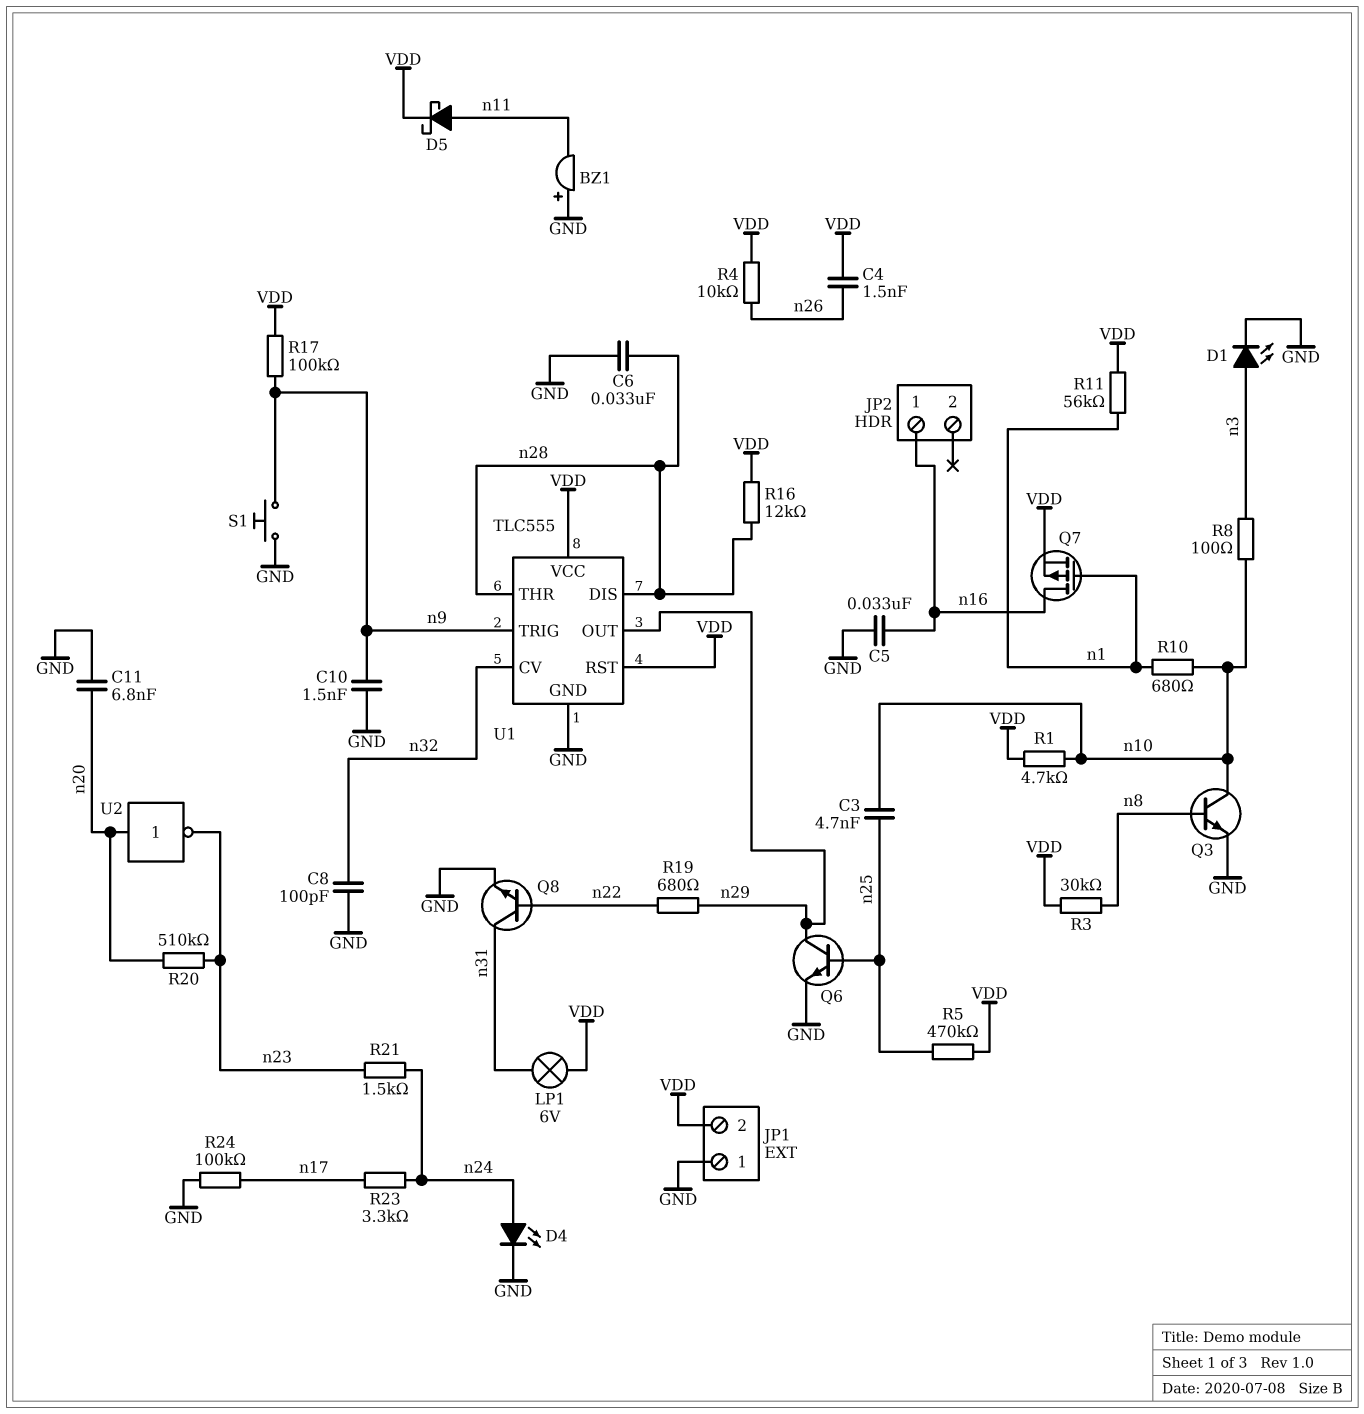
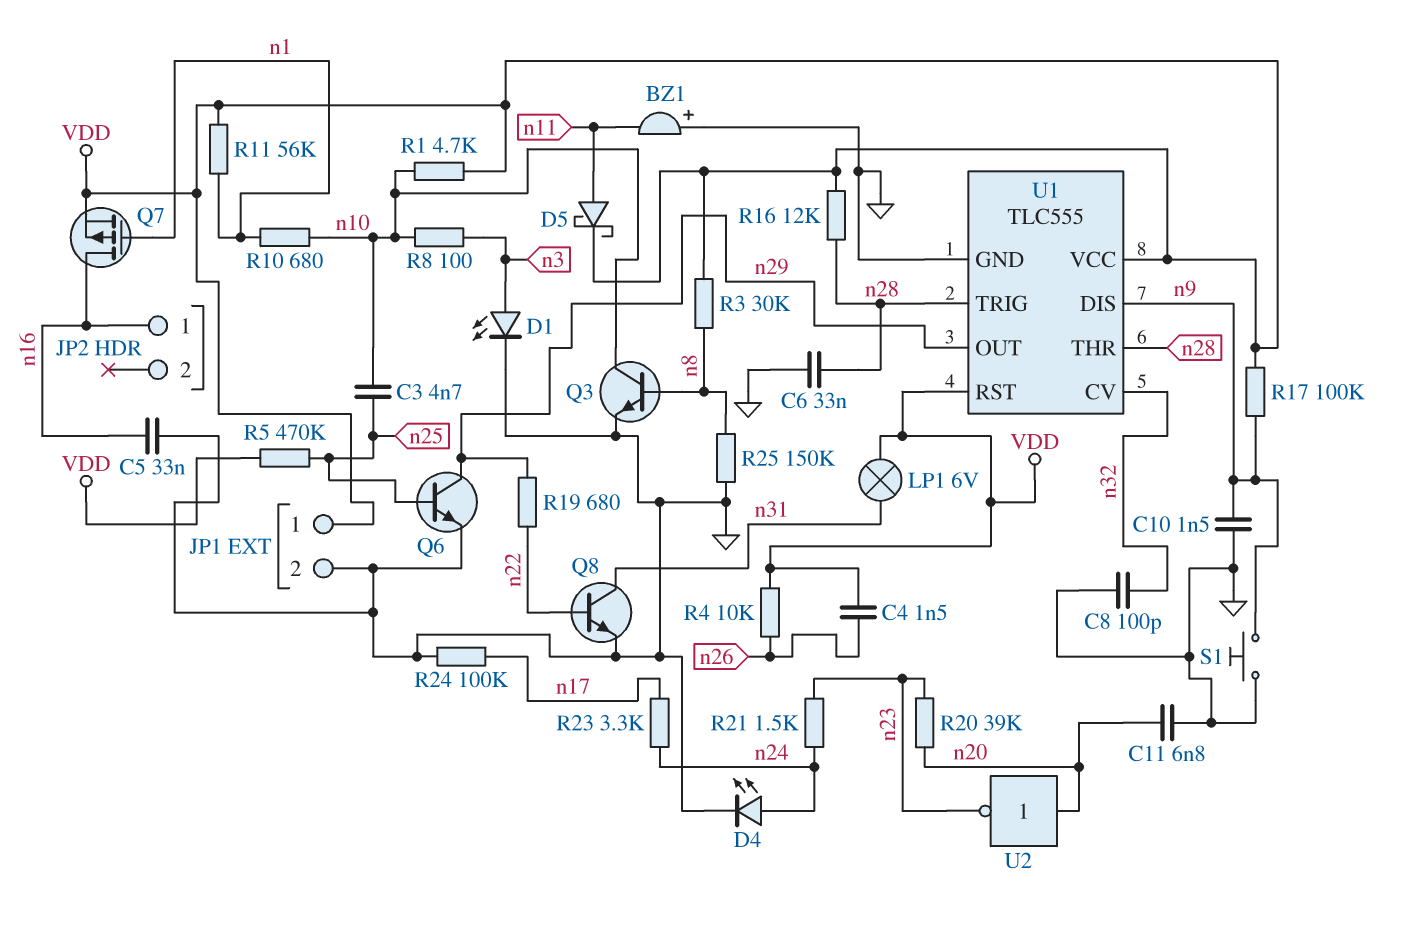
JP1 pin 1: GND -> VDD
JP1 pin 2: VDD -> GND
R20: 510k (n20, n23) -> 39k (n20, n23)
R25: none -> 150k (GND, n8)
U1 pin DIS: n28 -> n9
U1 pin TRIG: n9 -> n28

